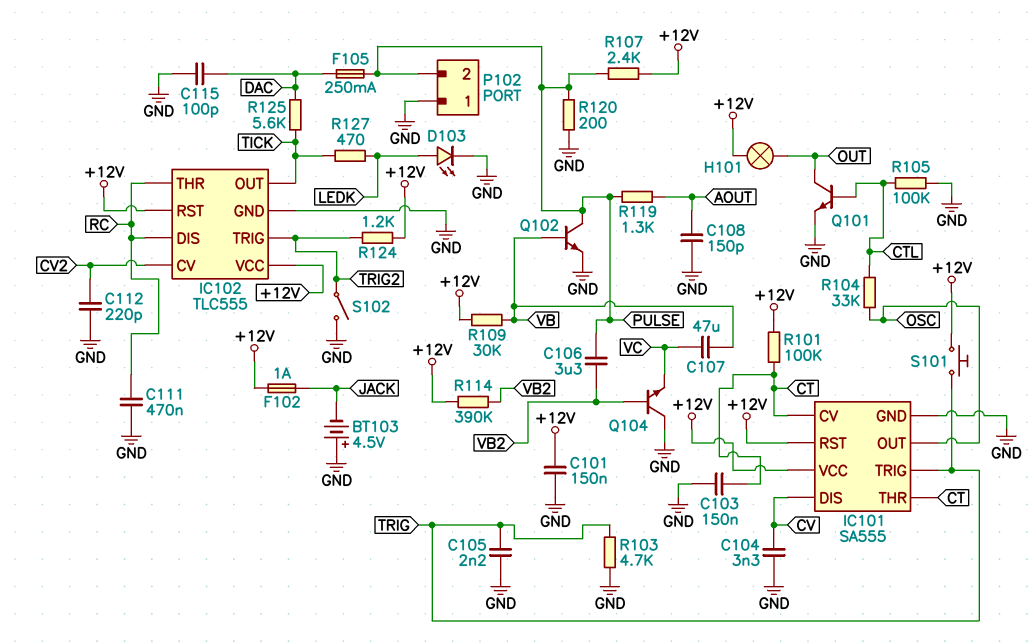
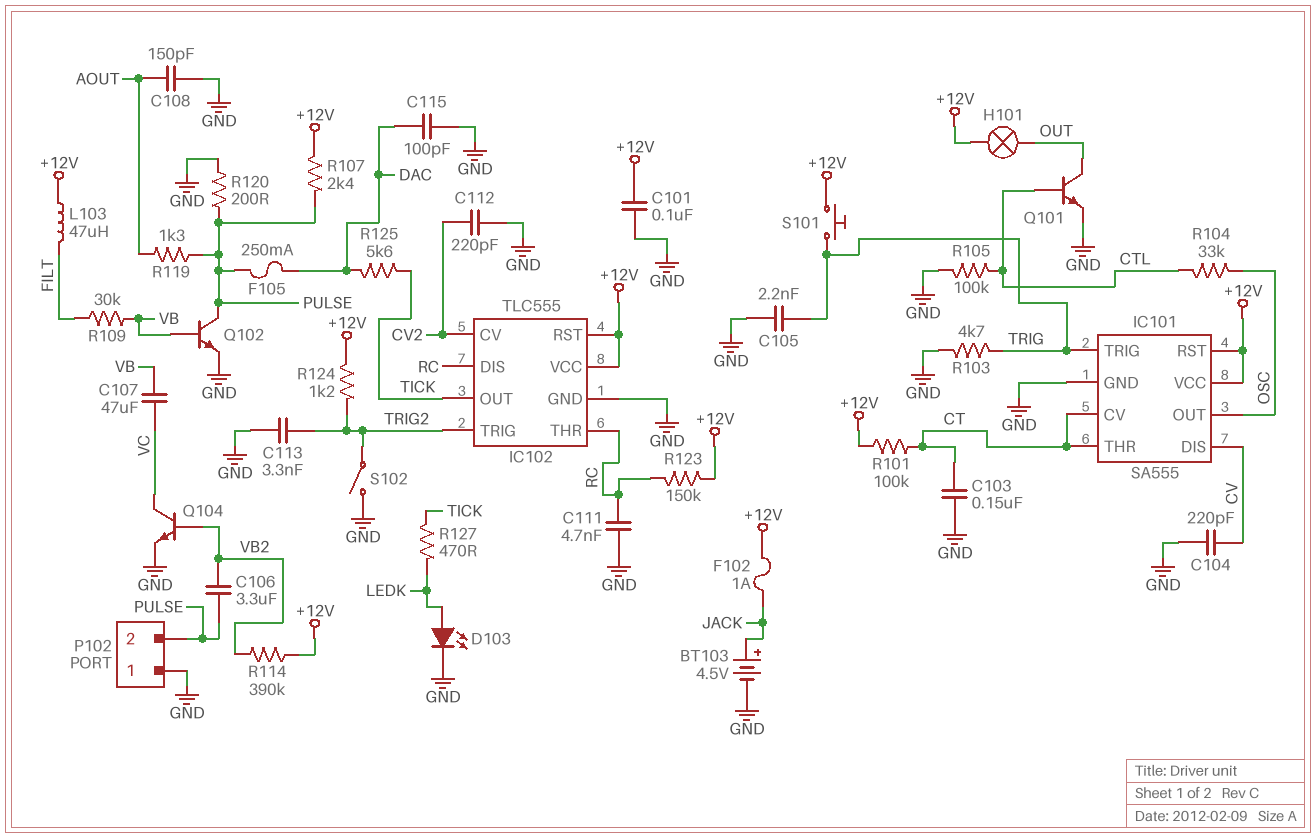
BT103: 4.5V (plus GND, minus JACK) -> 4.5V (plus JACK, minus GND)
C101: 150nF (+12V, GND) -> 100nF (+12V, GND)
C104: 3.3nF (CV, GND) -> 220pF (CV, GND)
C111: 470nF (GND, RC) -> 4.7nF (GND, RC)
C113: none -> 3.3nF (GND, TRIG2)
L103: none -> 47uH (+12V, FILT)
Q104: NPN (B VB2, C GND, E VC) -> NPN (B VB2, C VC, E GND)
R109: 30k (+12V, VB) -> 30k (FILT, VB)
R123: none -> 150k (+12V, RC)

